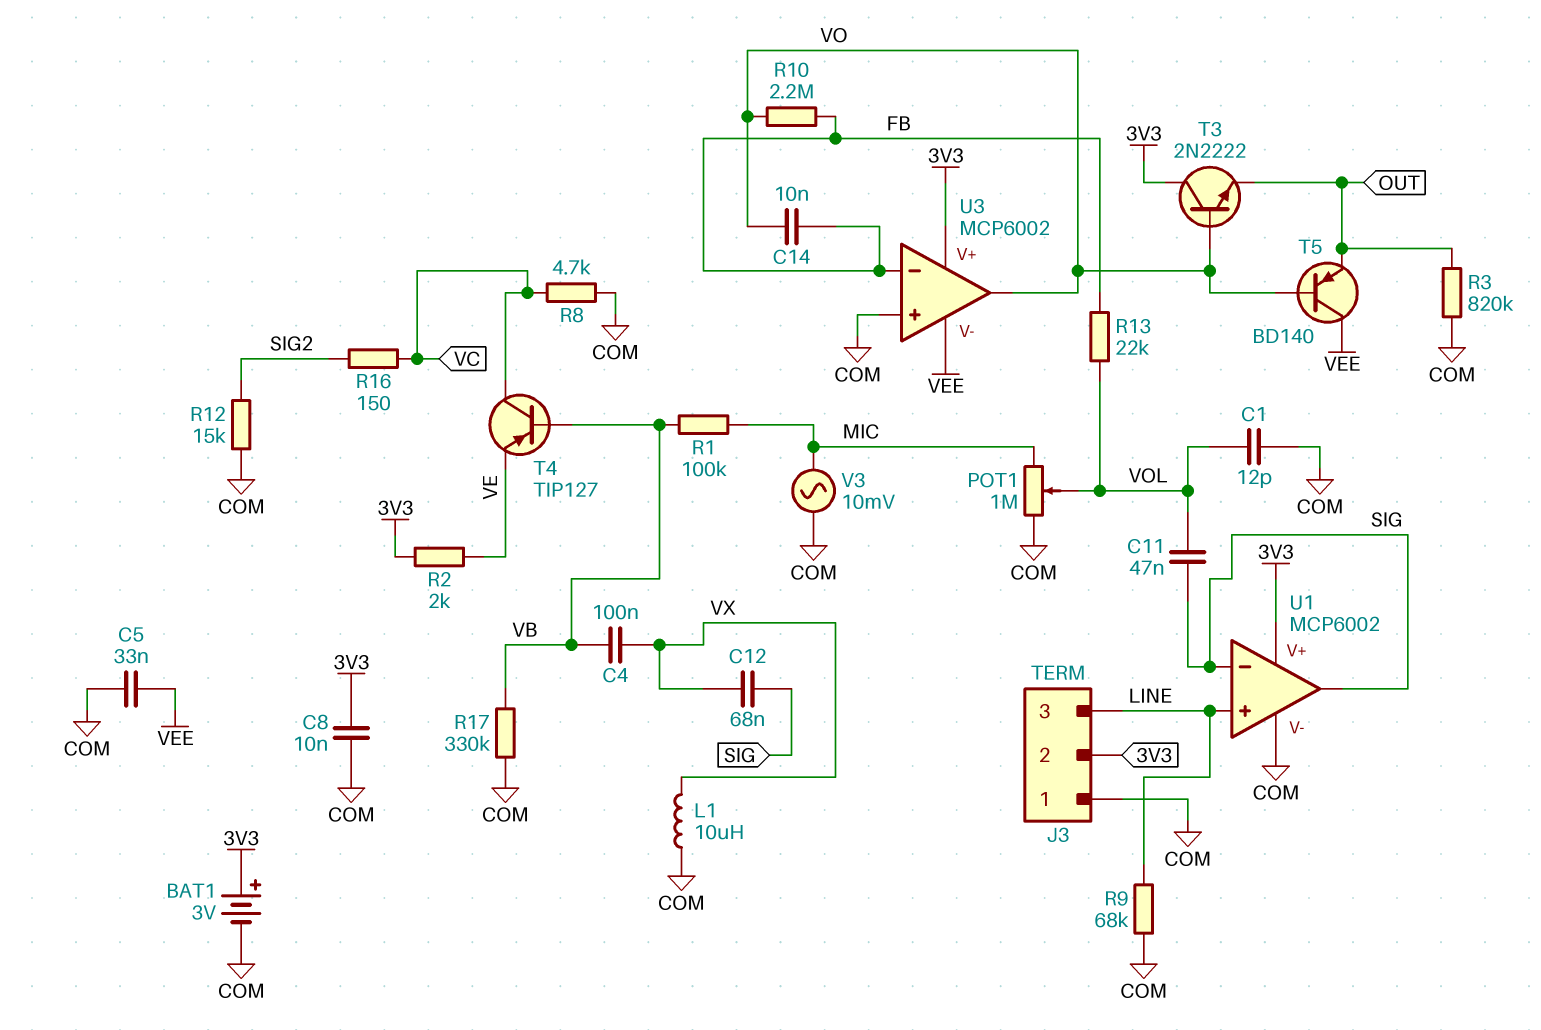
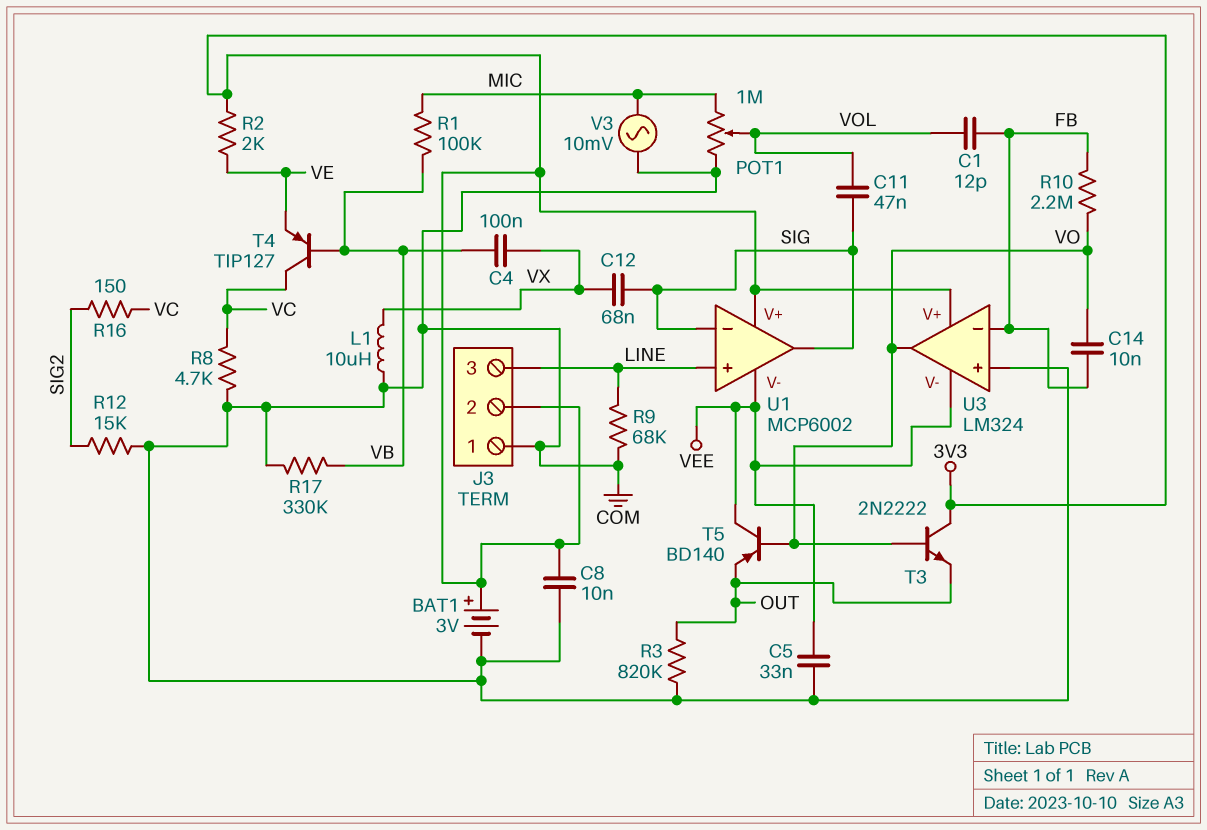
C1: 12pF (COM, VOL) -> 12pF (FB, VOL)
R13: 22k (FB, VOL) -> none
U1 pin V-: COM -> VEE
U3: MCP6002 -> LM324

